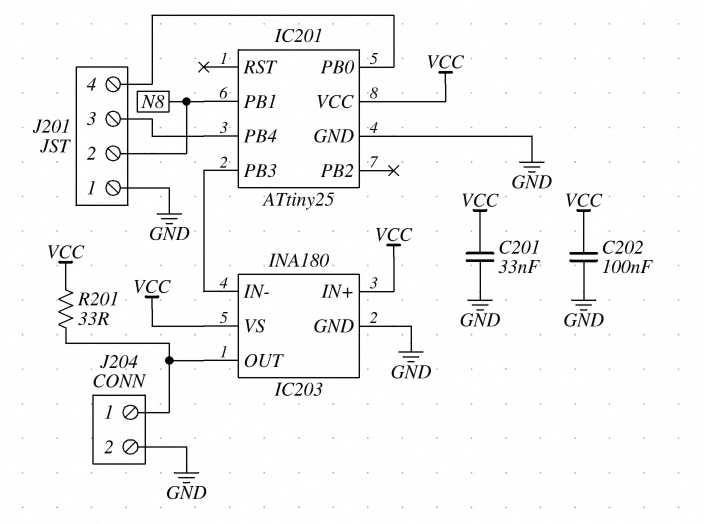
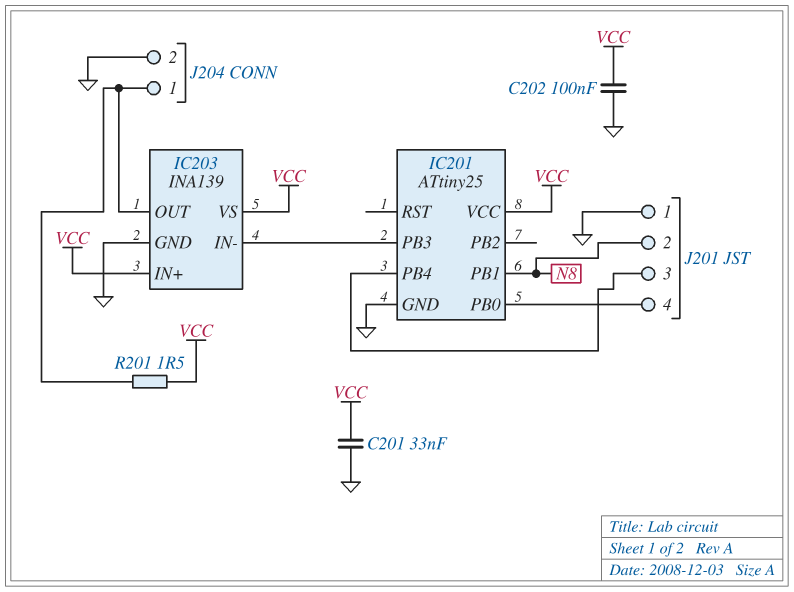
IC203: INA180 -> INA139
R201: 33 (IC203/OUT, VCC) -> 1.5 (IC203/OUT, VCC)

